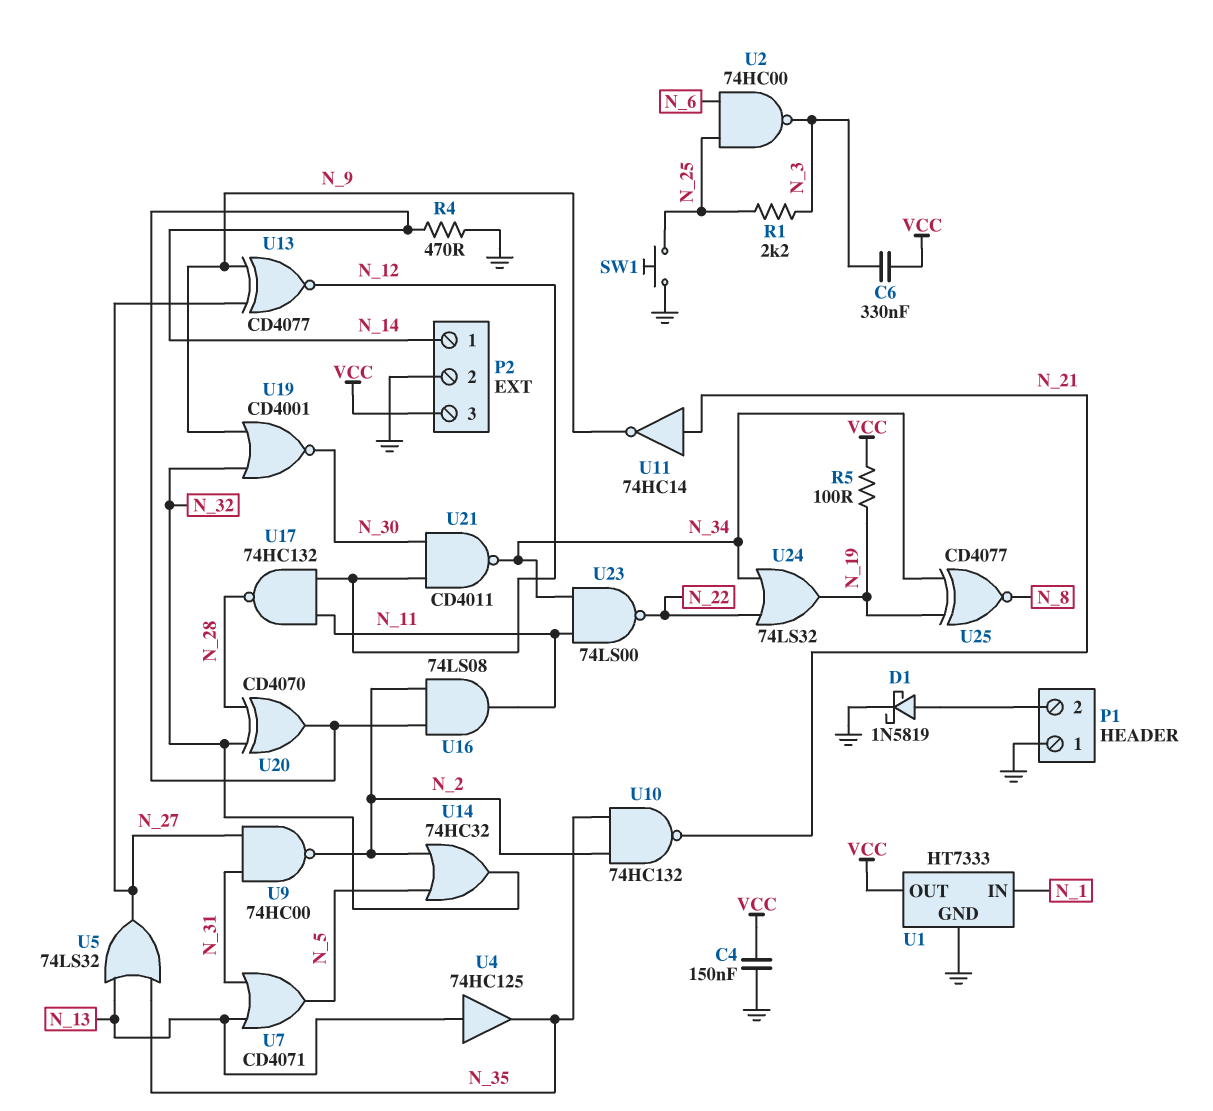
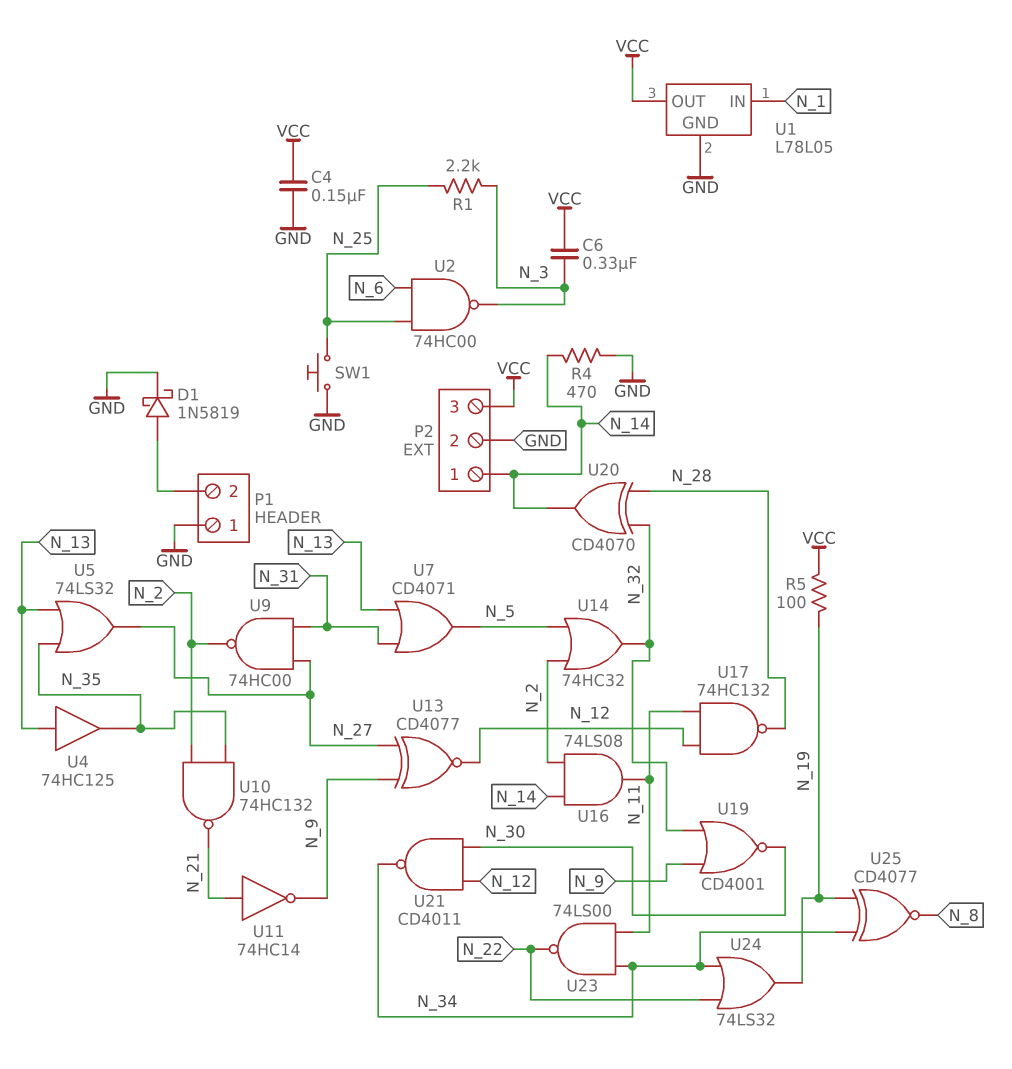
U1: HT7333 -> L78L05

